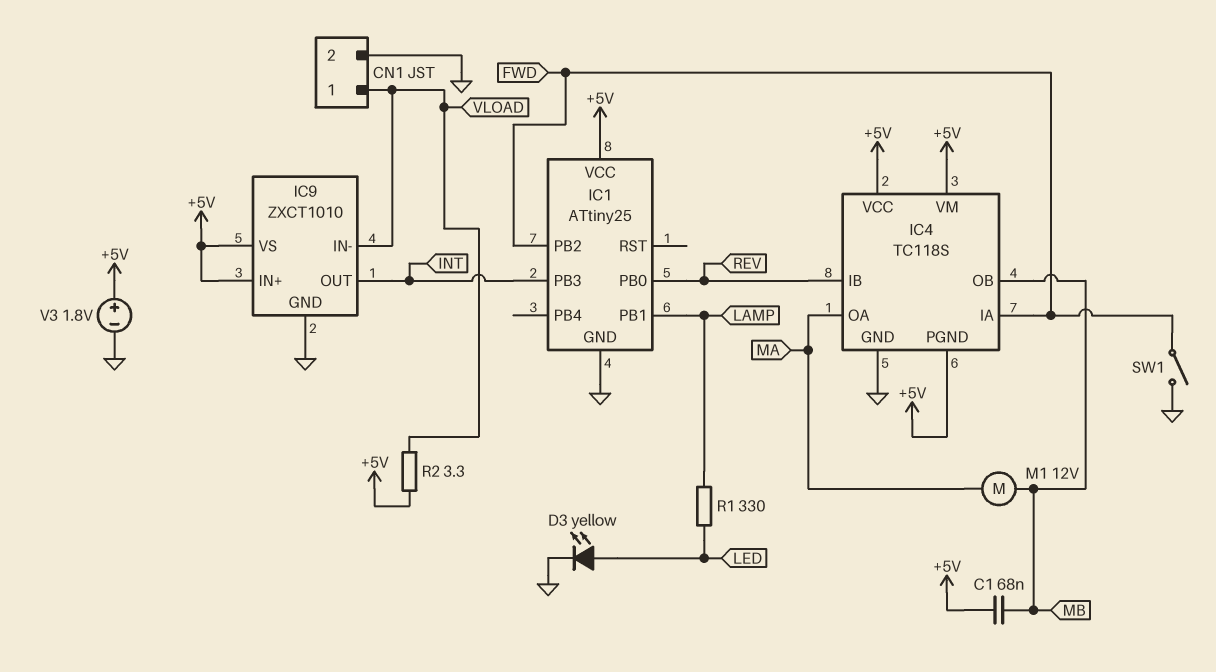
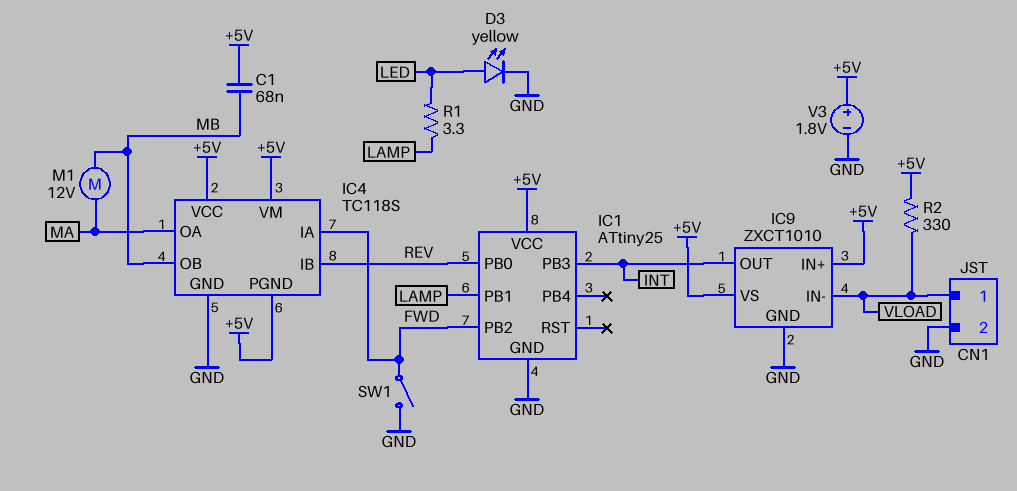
R1: 330 (LAMP, LED) -> 3.3 (LAMP, LED)
R2: 3.3 (+5V, VLOAD) -> 330 (+5V, VLOAD)

